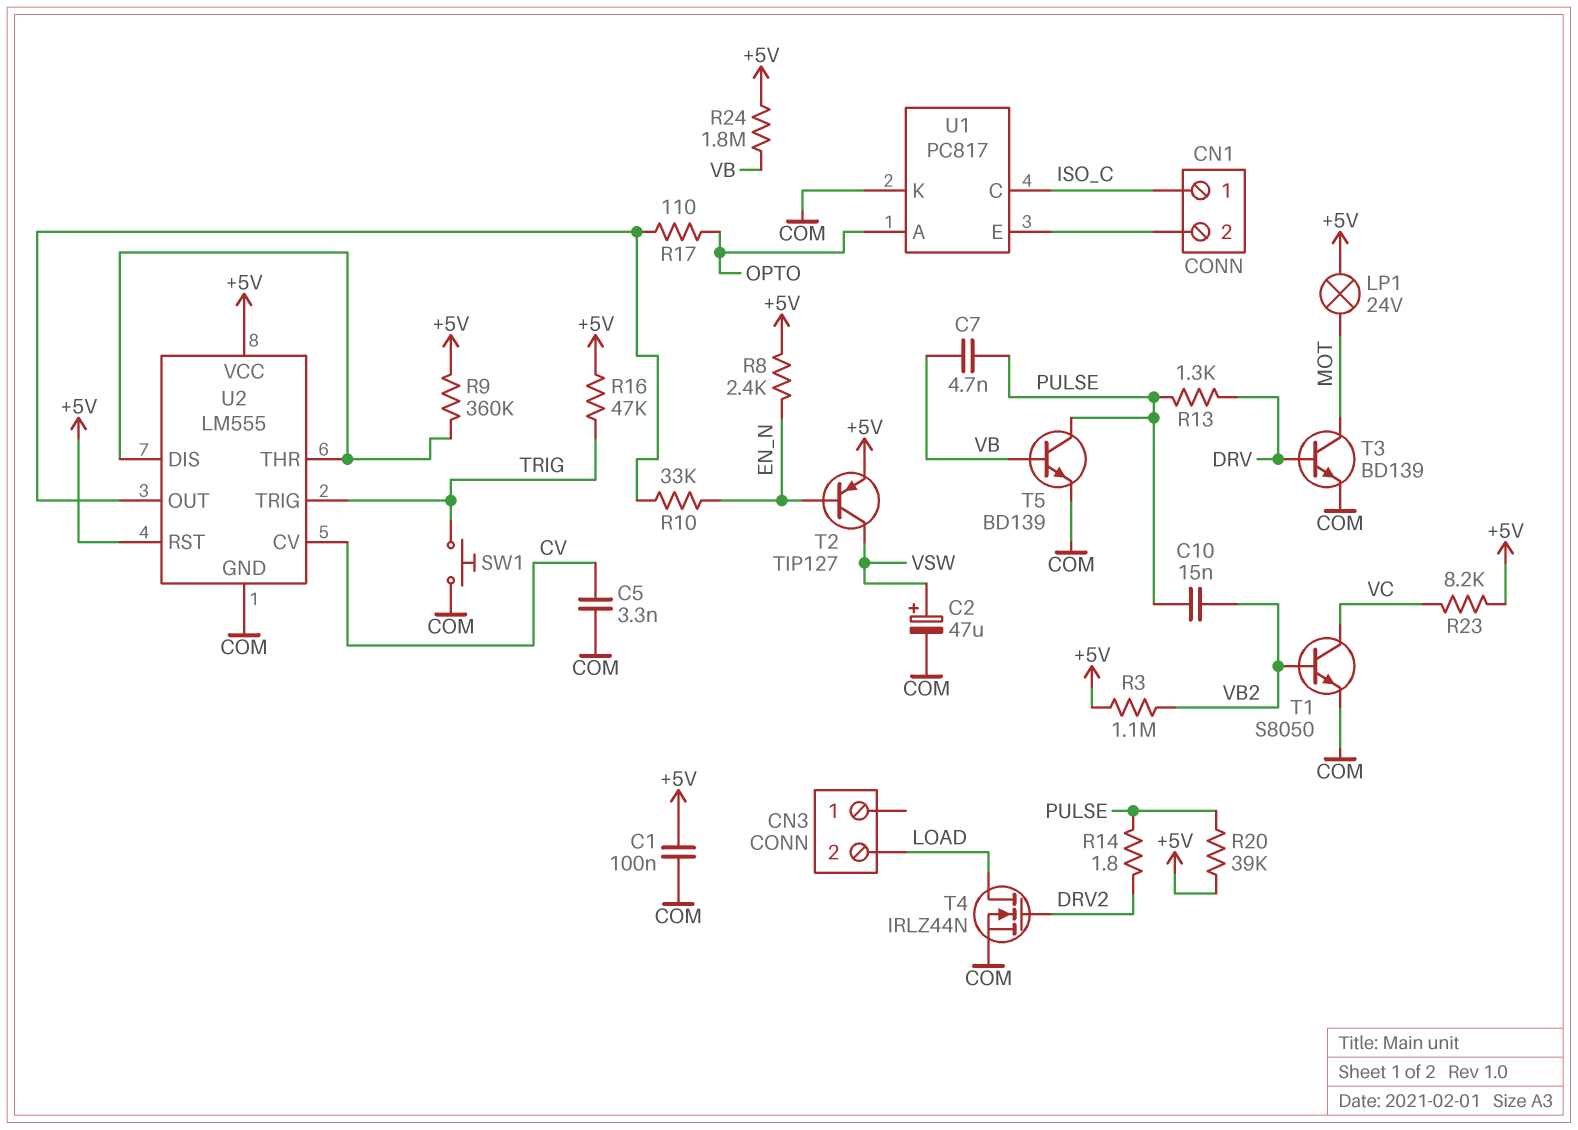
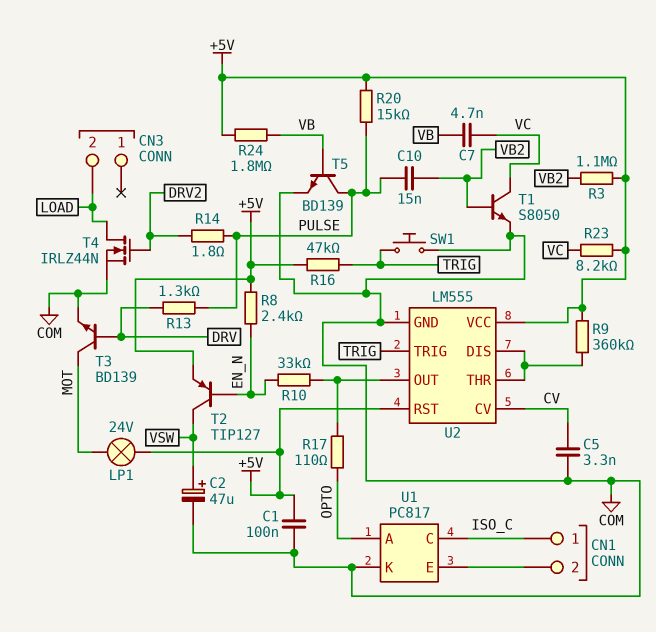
C7: 4.7nF (PULSE, VB) -> 4.7nF (VB, VC)
R20: 39k (+5V, PULSE) -> 15k (+5V, PULSE)

